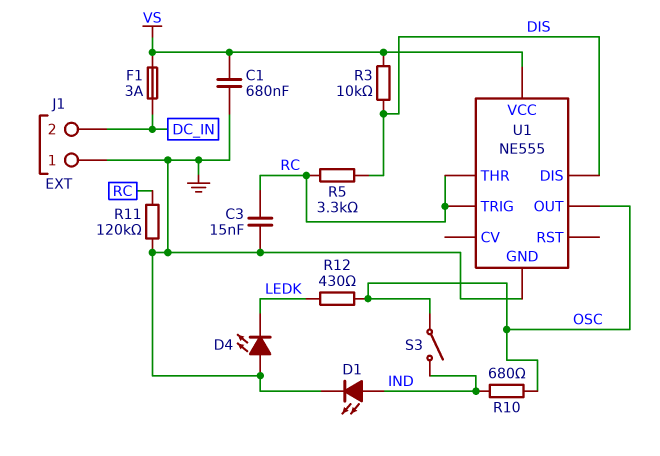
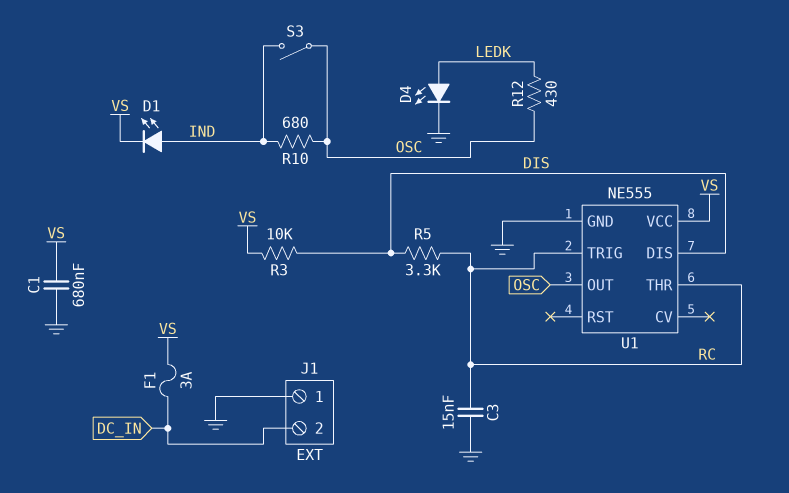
D1: LED (A IND, K GND) -> LED (A IND, K VS)
D4: LED (A GND, K LEDK) -> LED (A LEDK, K GND)
R11: 120k (GND, RC) -> none

